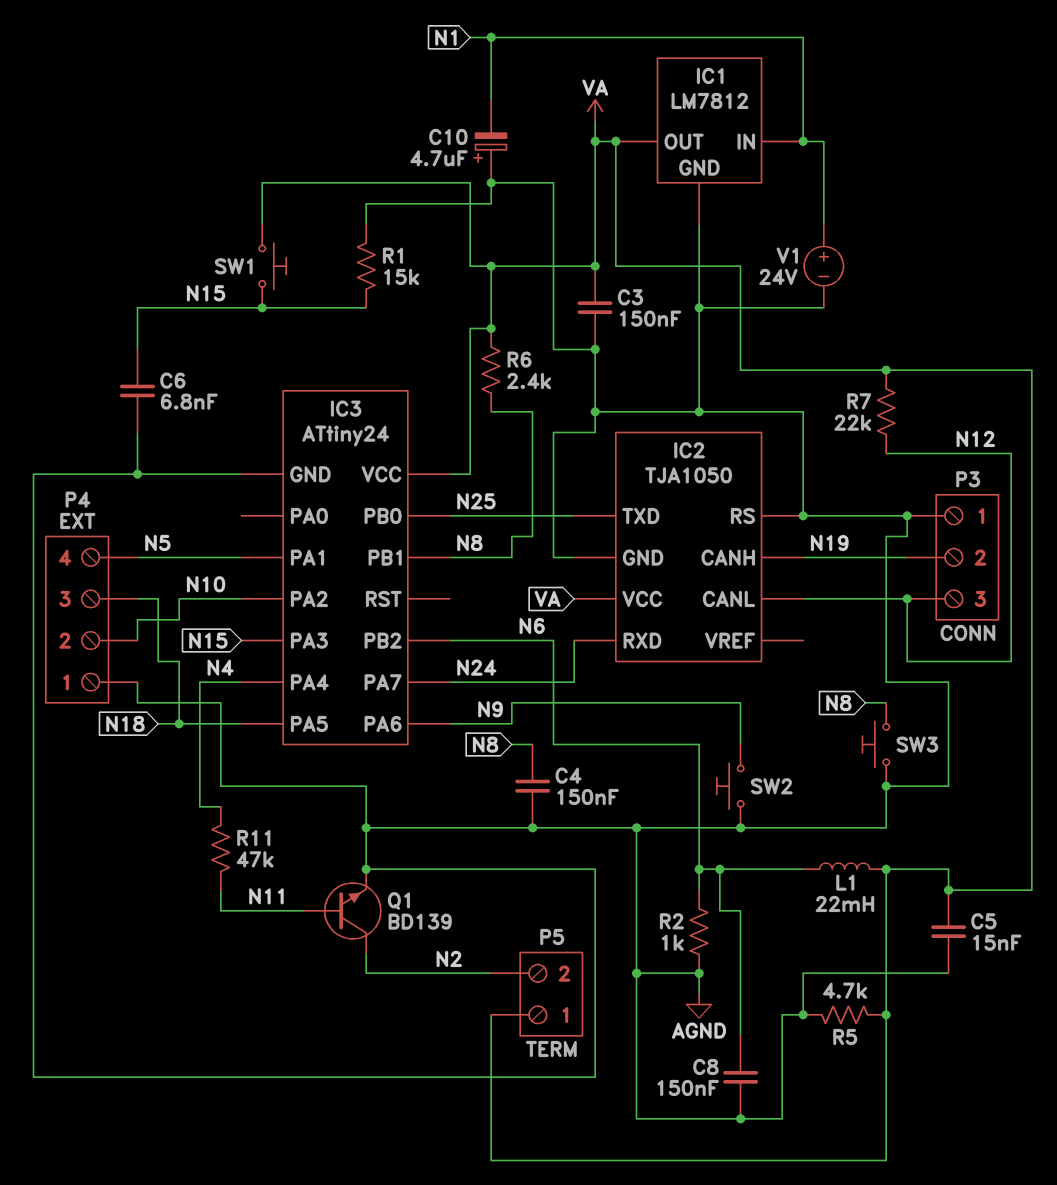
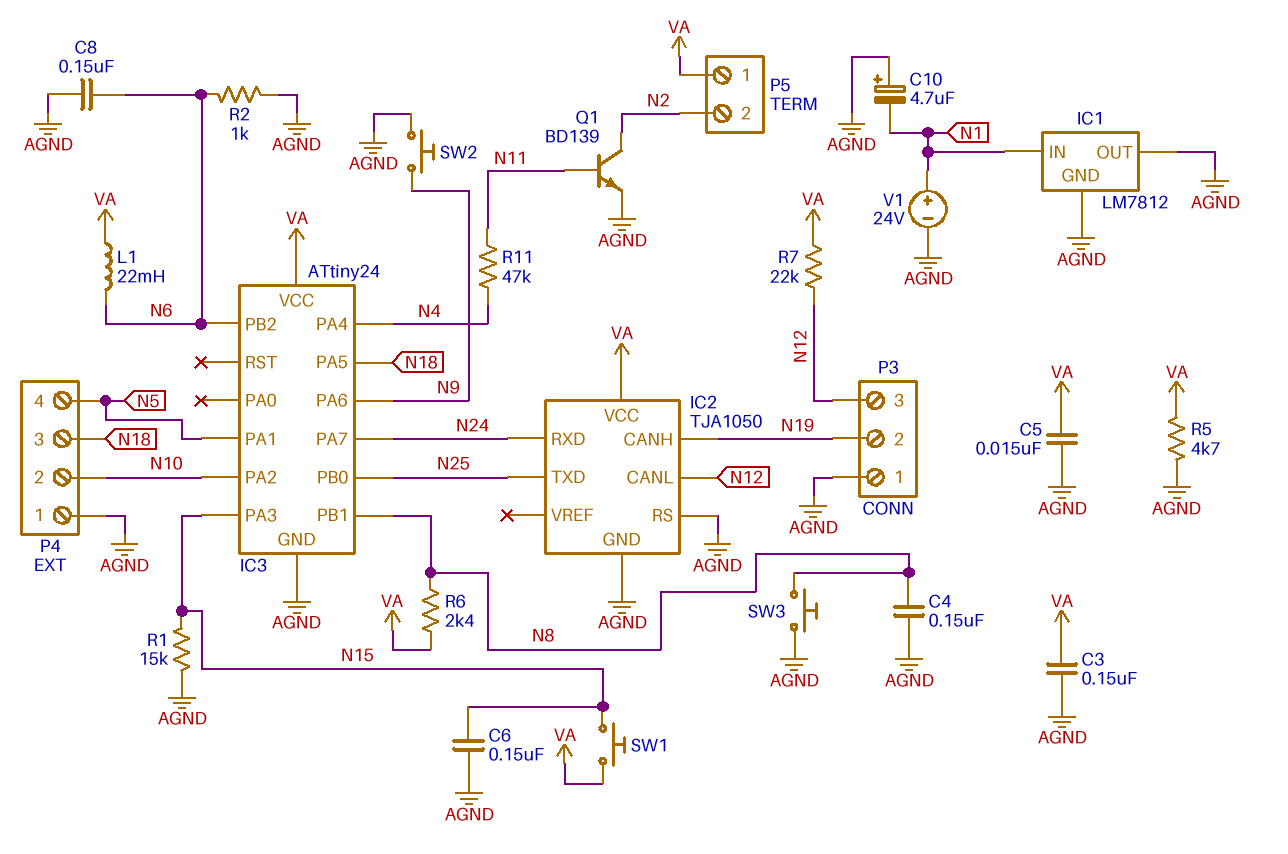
C6: 6.8nF (AGND, N15) -> 150nF (AGND, N15)
IC1 pin OUT: VA -> AGND

